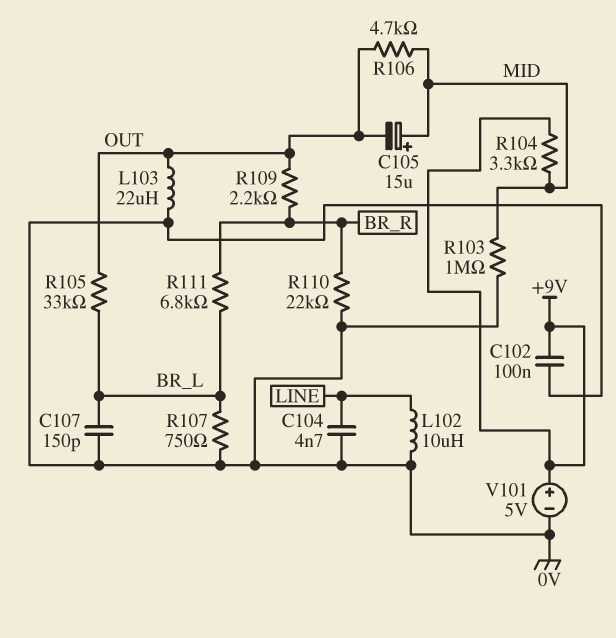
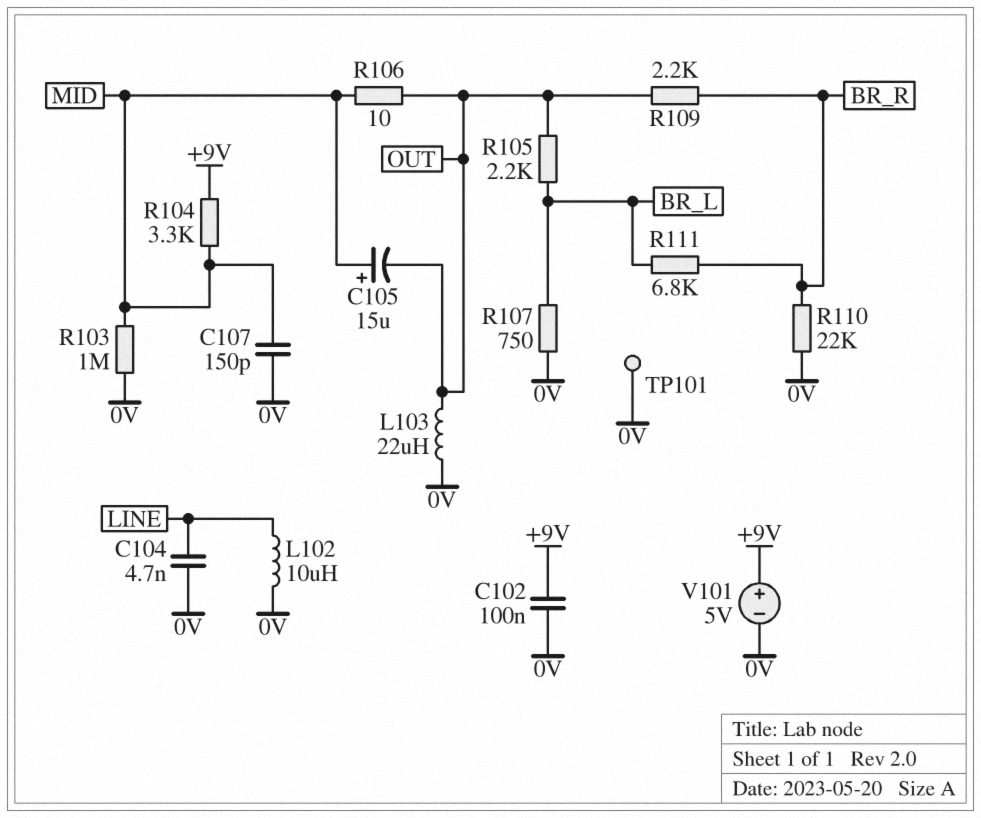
C107: 150pF (0V, BR_L) -> 150pF (0V, MID)
R105: 33k (BR_L, OUT) -> 2.2k (BR_L, OUT)
R106: 4.7k (MID, OUT) -> 10 (MID, OUT)
TP101: none -> test point (0V)

